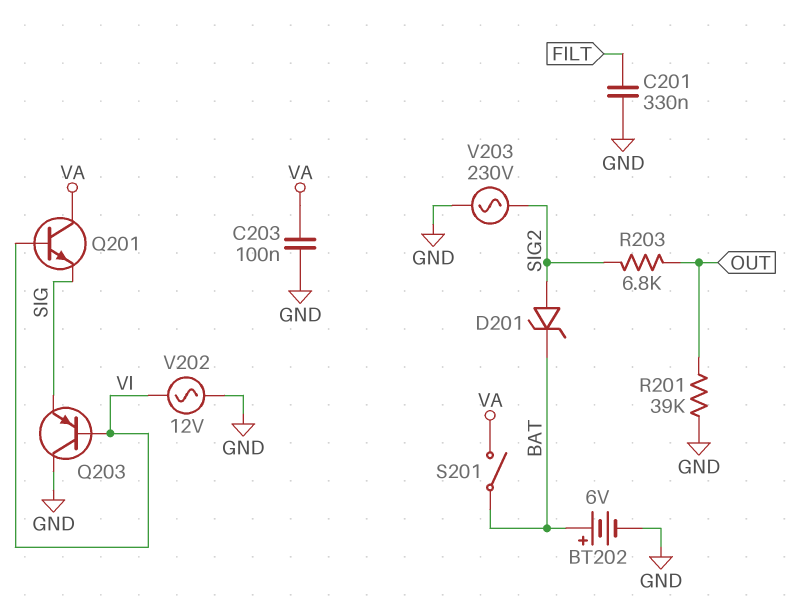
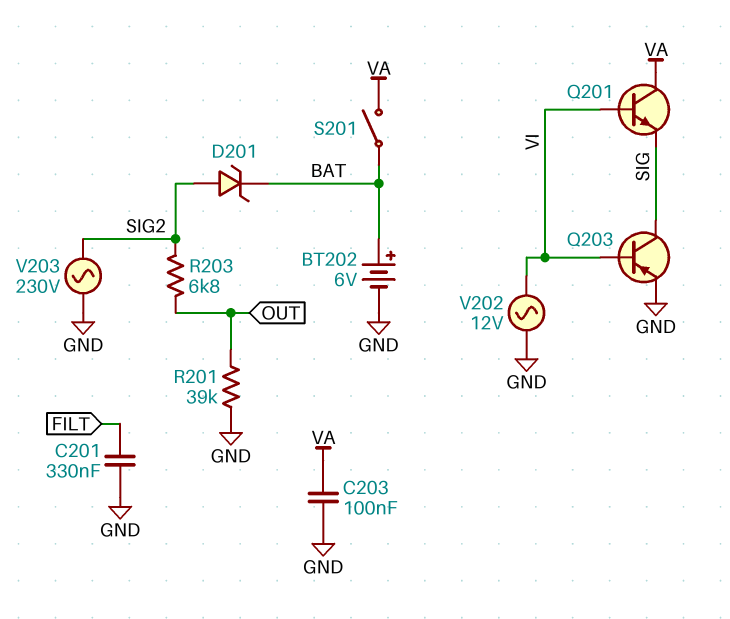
Q203: PNP (B VI, C GND, E SIG) -> PNP (B VI, C SIG, E GND)

